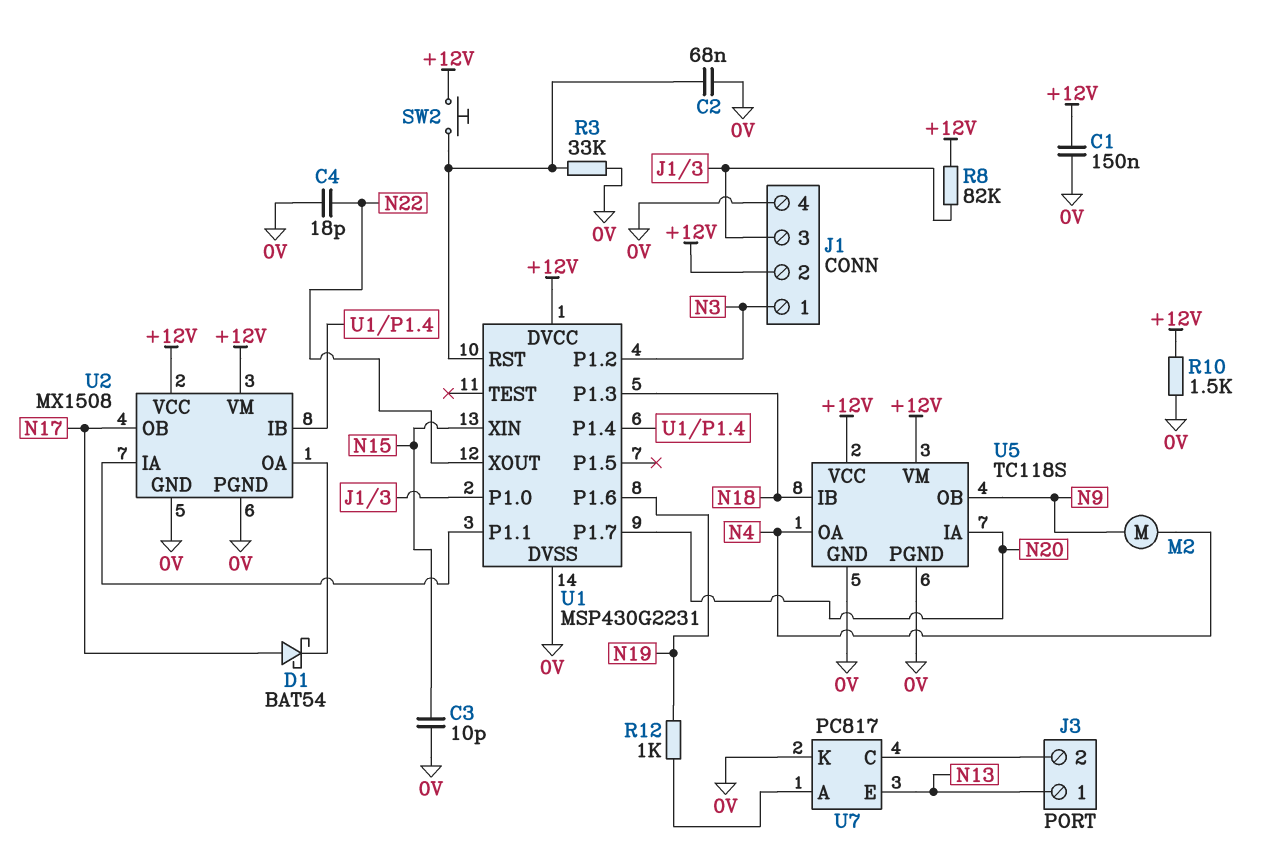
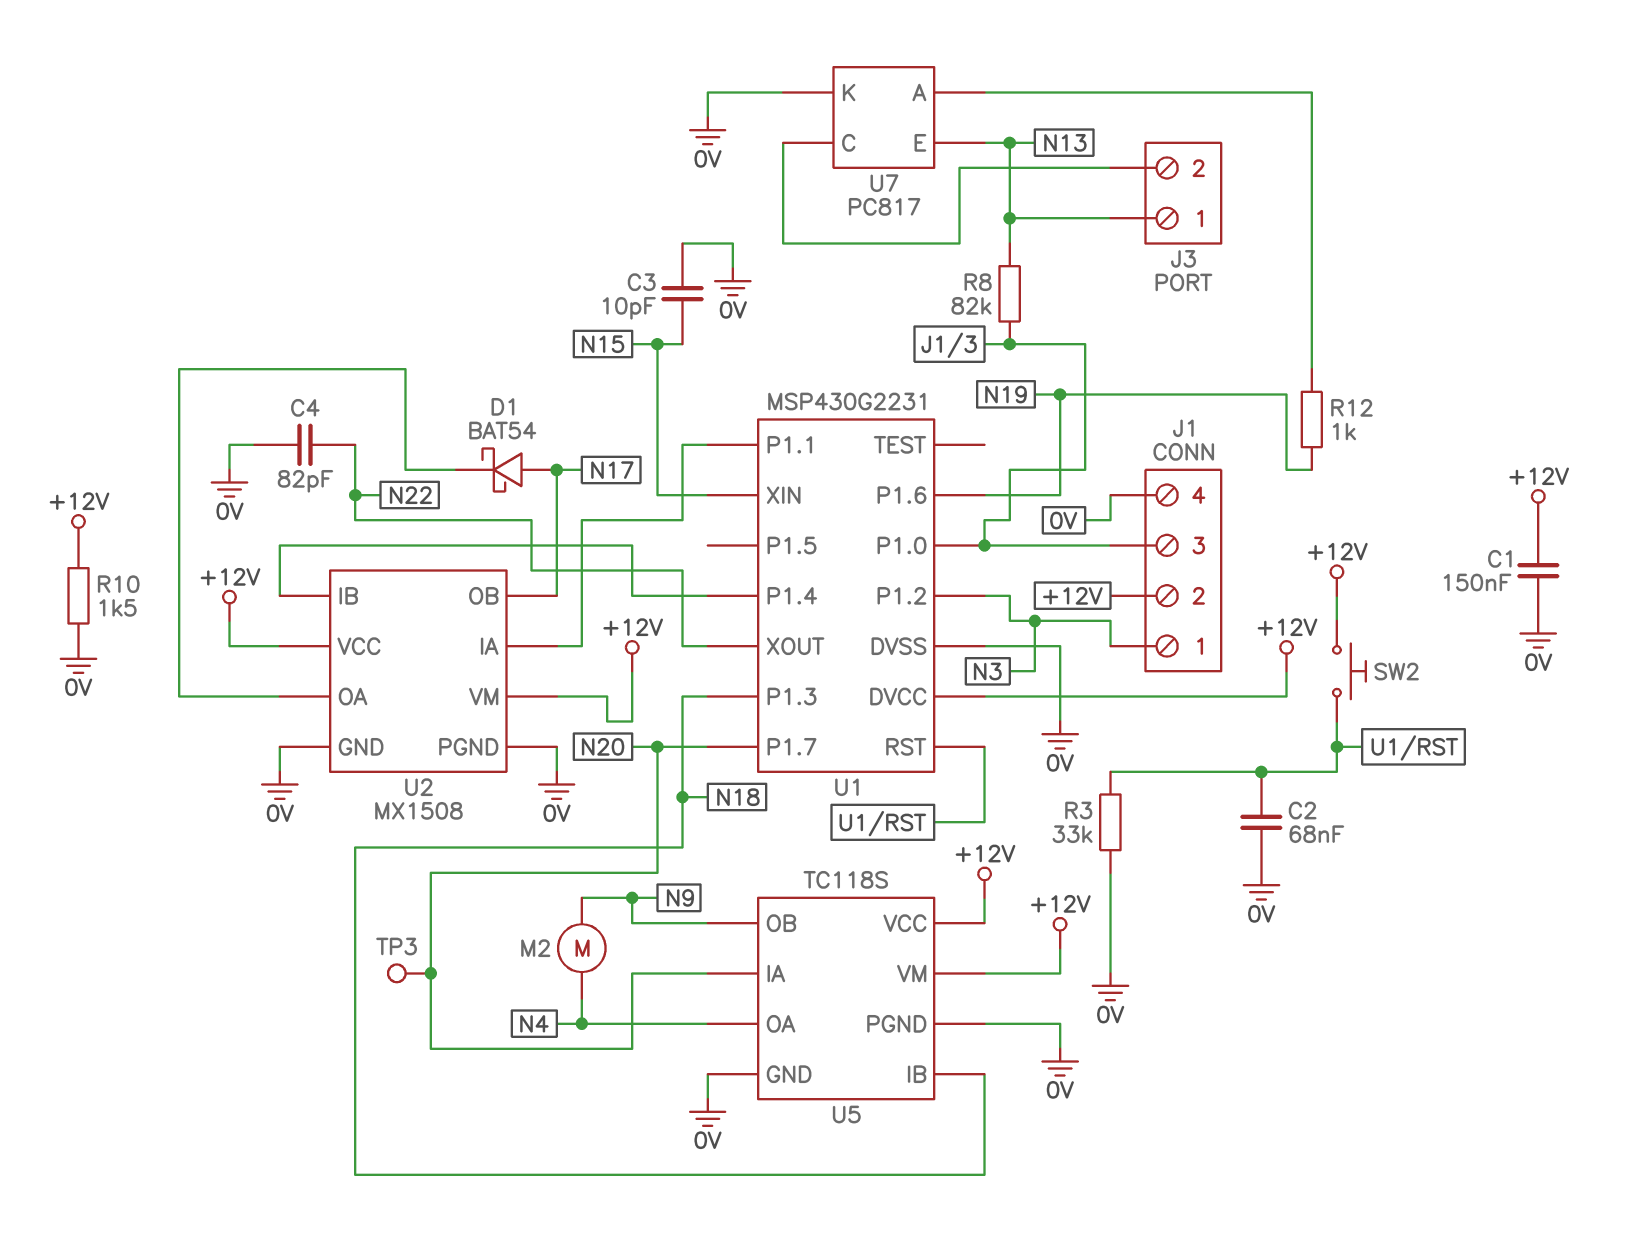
C4: 18pF (0V, N22) -> 82pF (0V, N22)
R8: 82k (+12V, J1/3) -> 82k (J1/3, N13)
TP3: none -> test point (N20)

